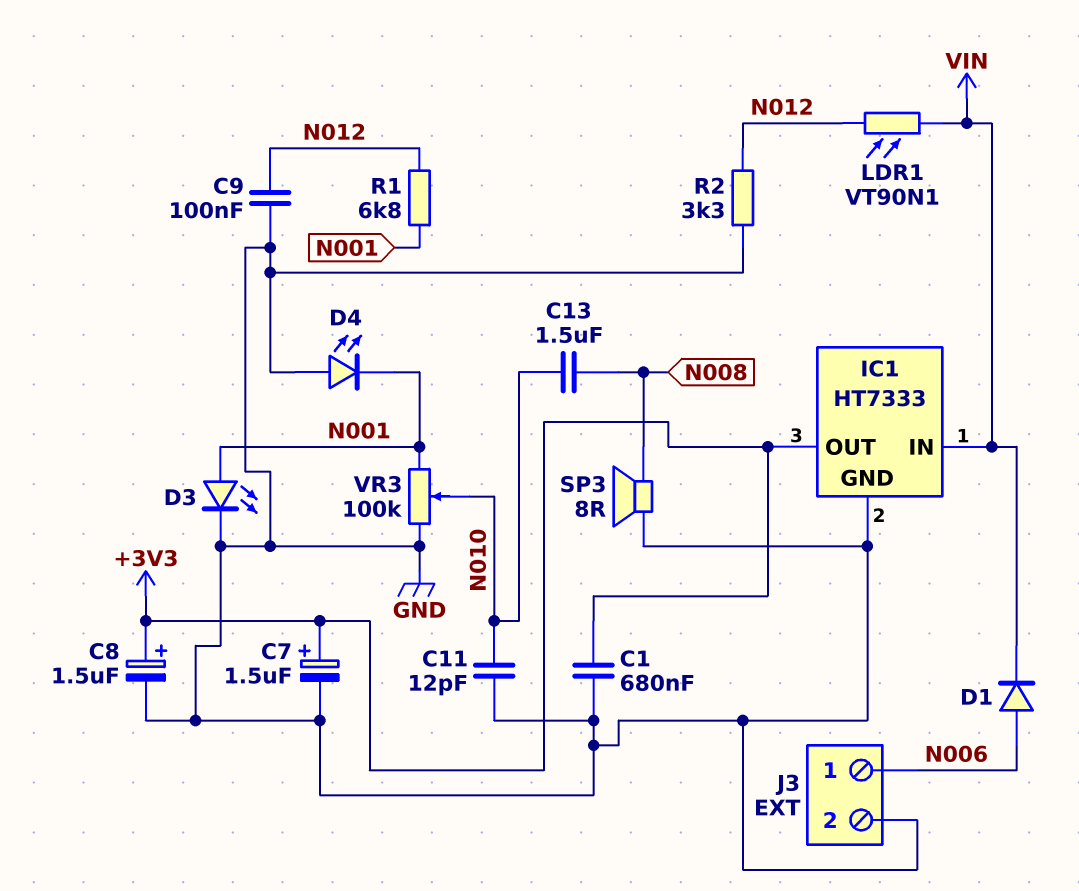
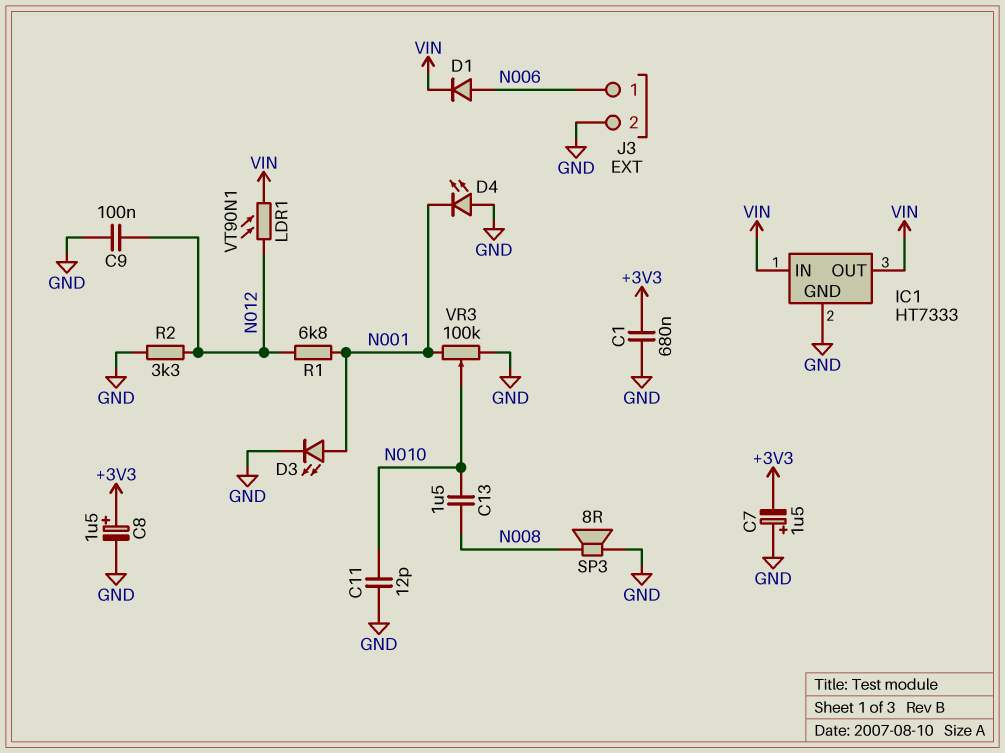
C7: 1.5uF (plus +3V3, minus GND) -> 1.5uF (plus GND, minus +3V3)
IC1 pin OUT: +3V3 -> VIN

